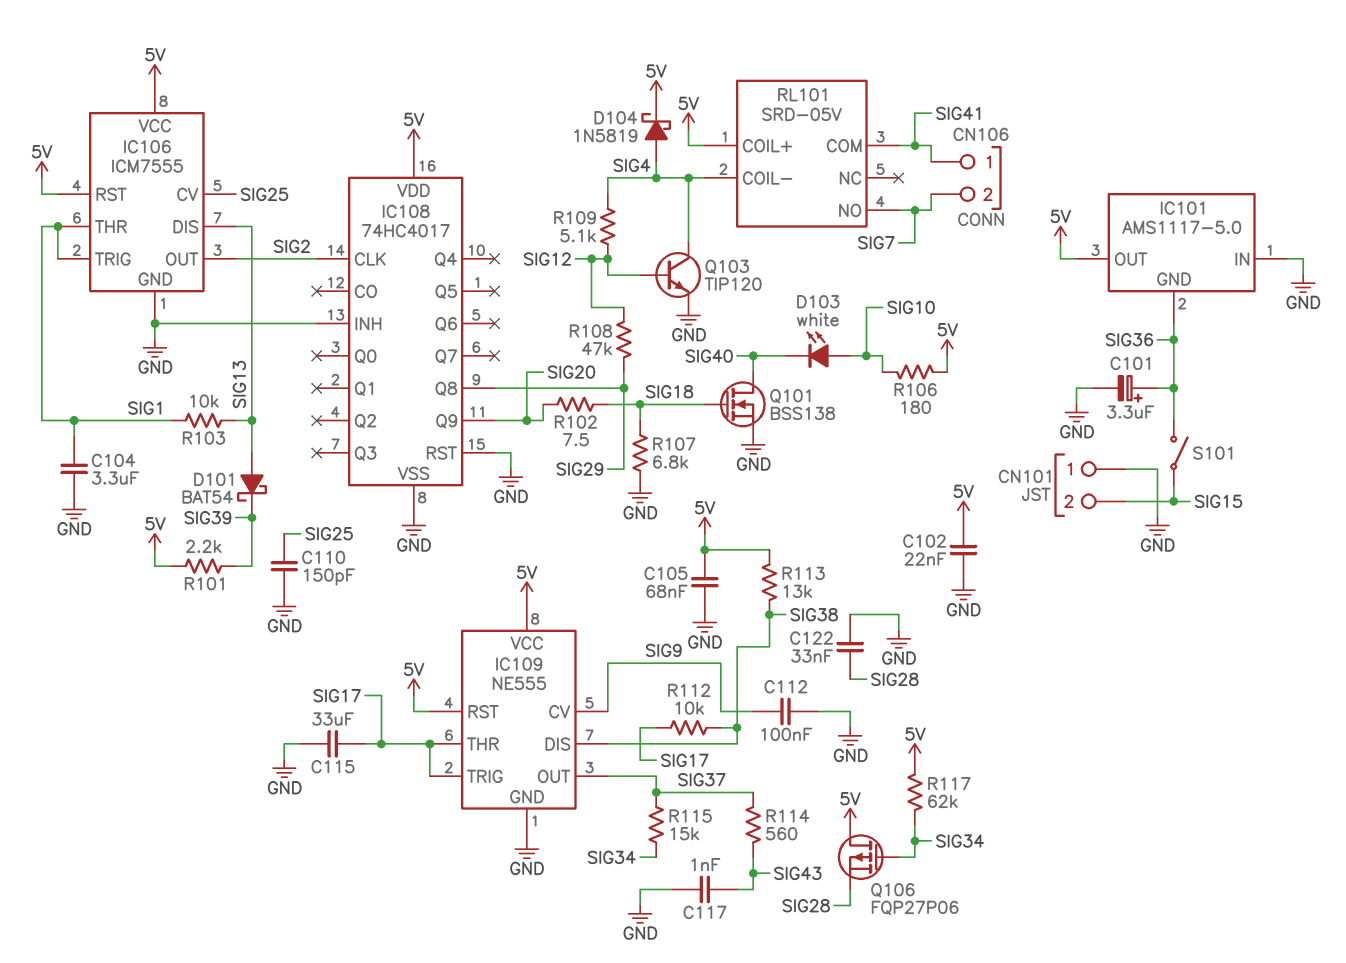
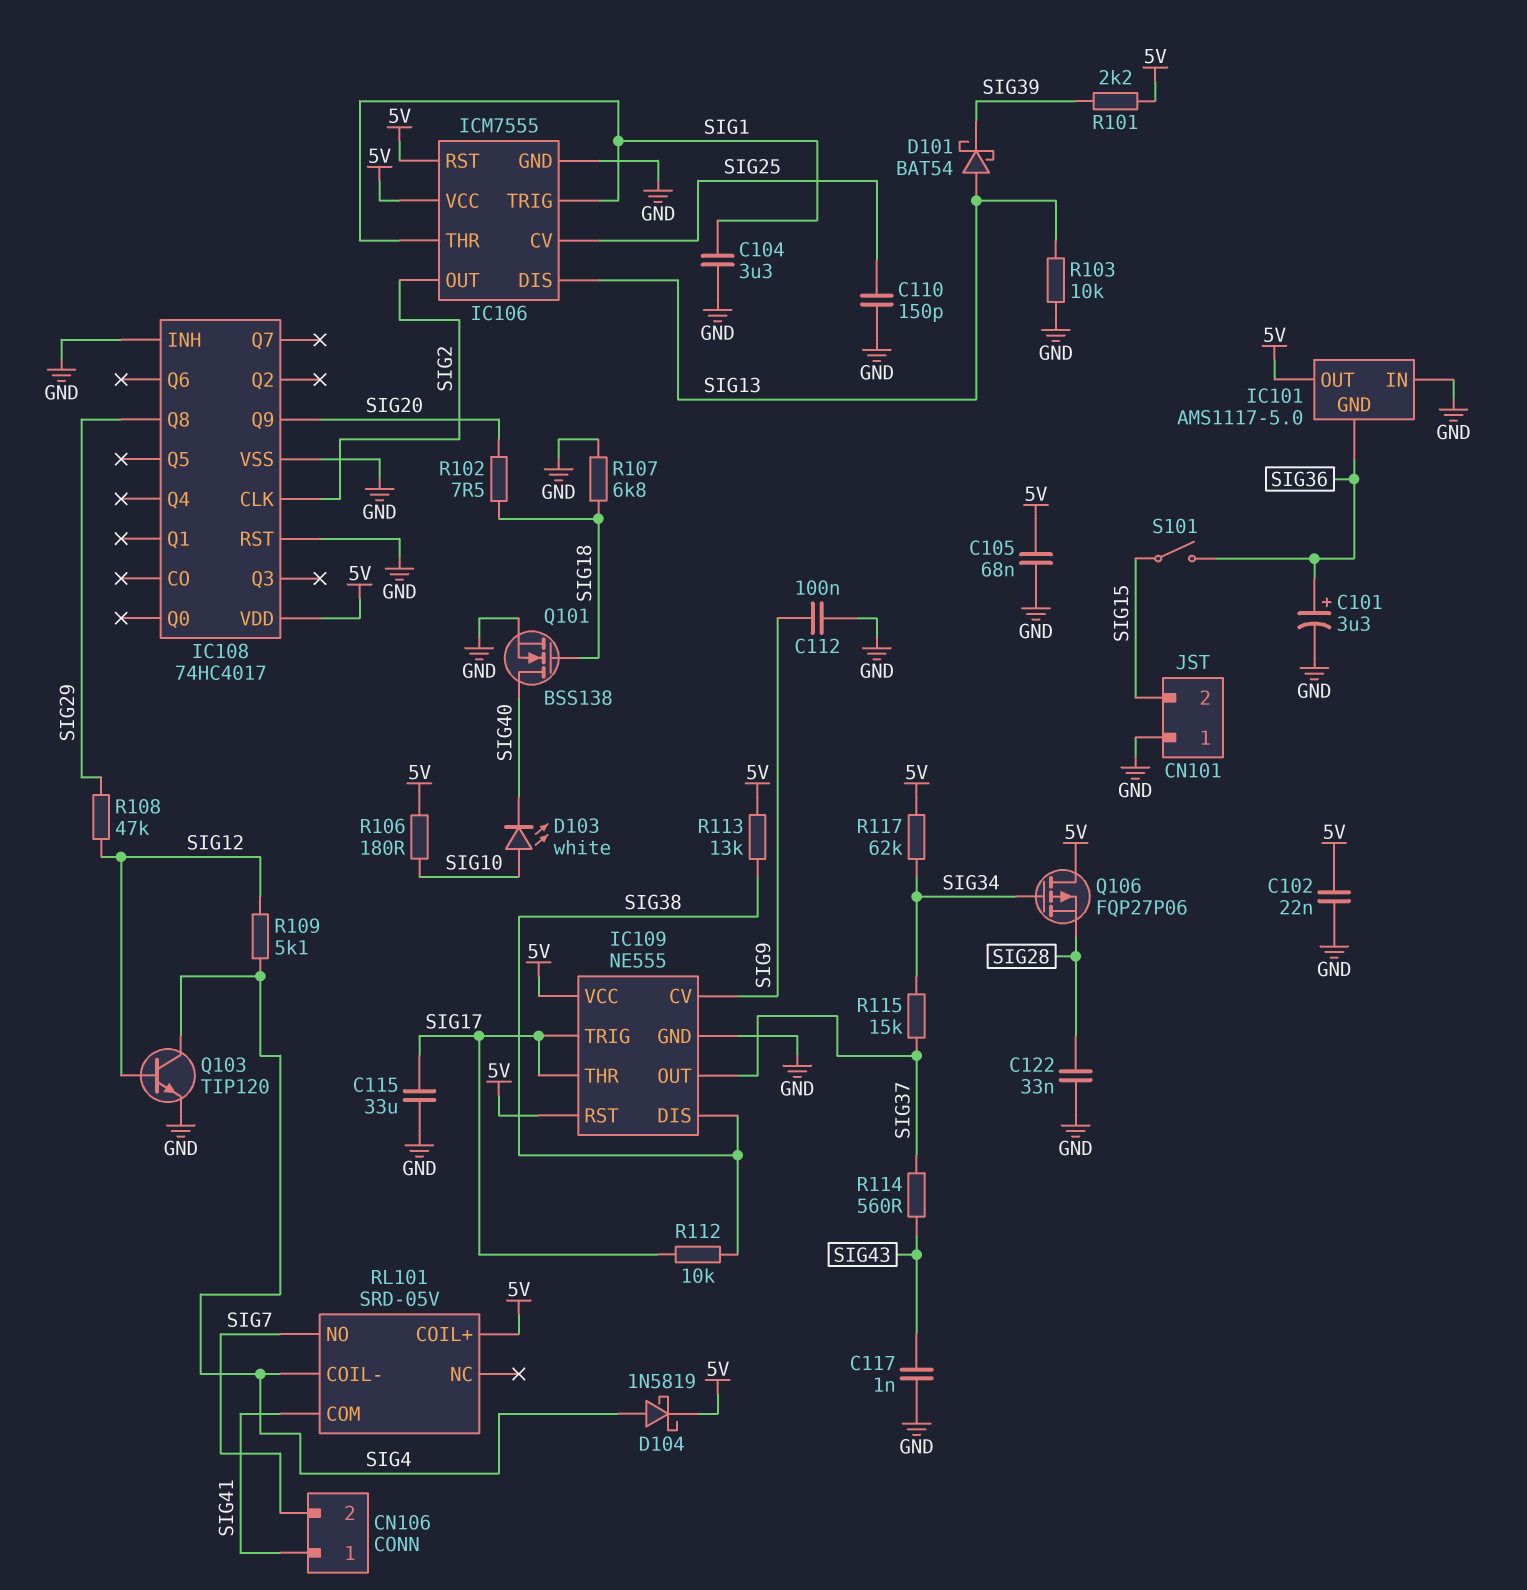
R103: 10k (SIG1, SIG13) -> 10k (GND, SIG13)

